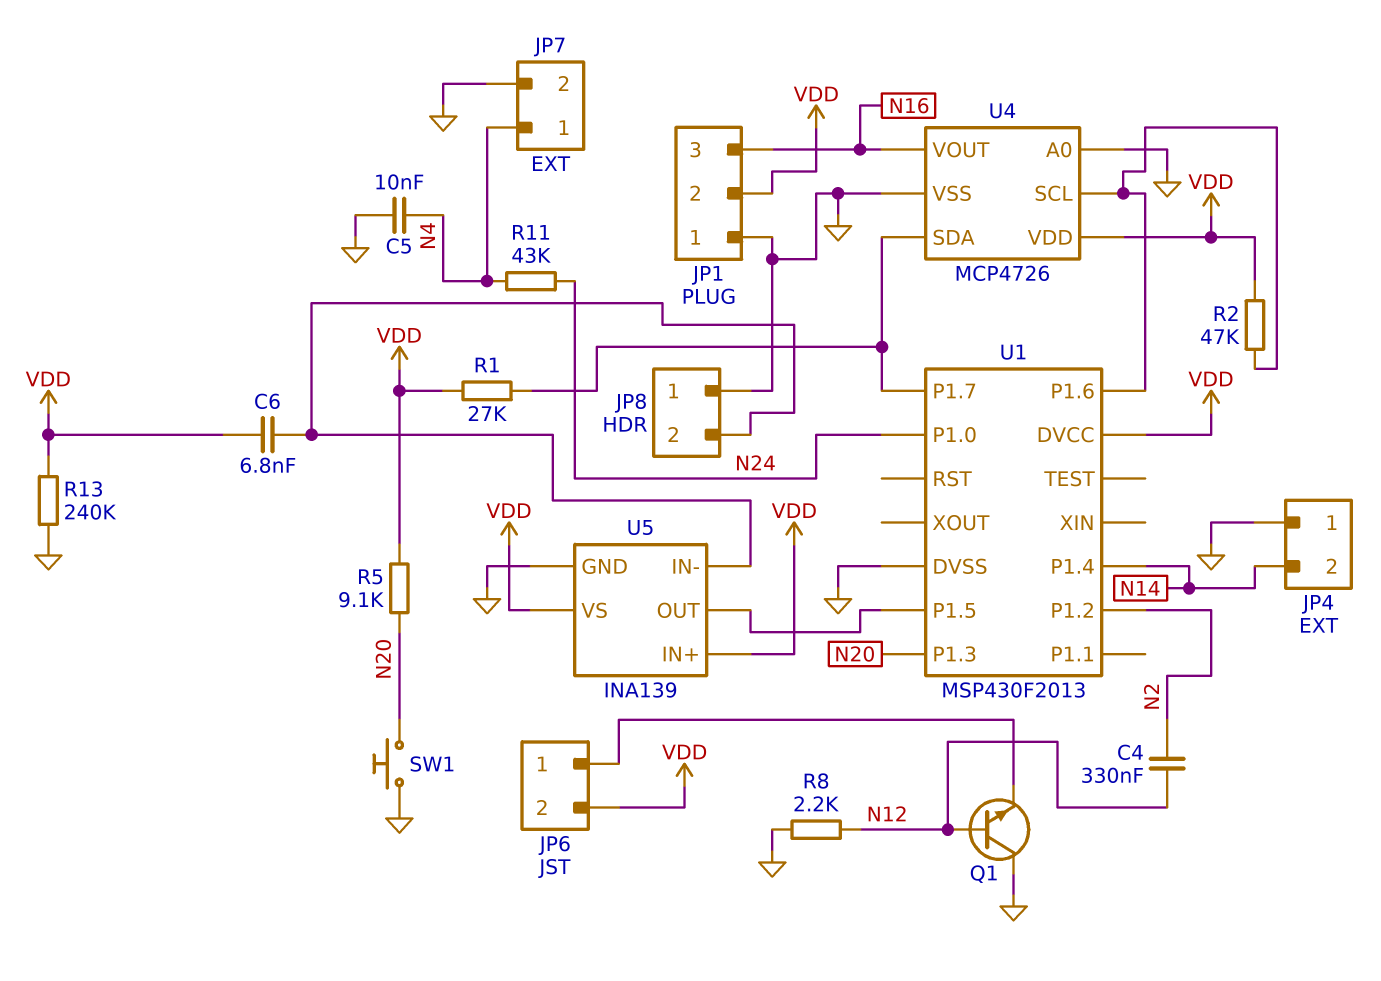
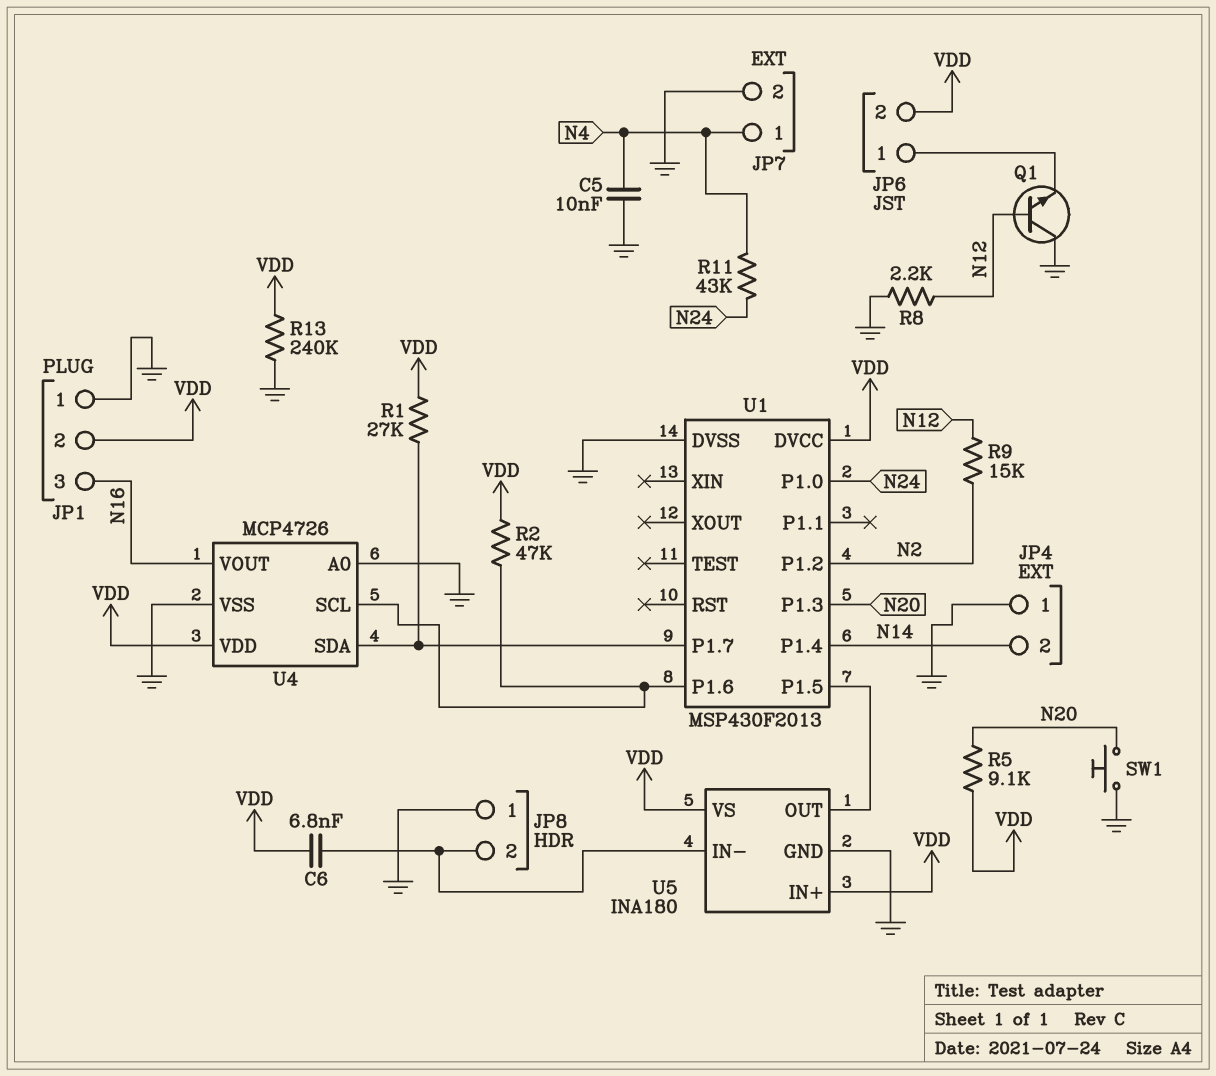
C4: 330nF (N2, N12) -> none
R9: none -> 15k (N2, N12)
U5: INA139 -> INA180

